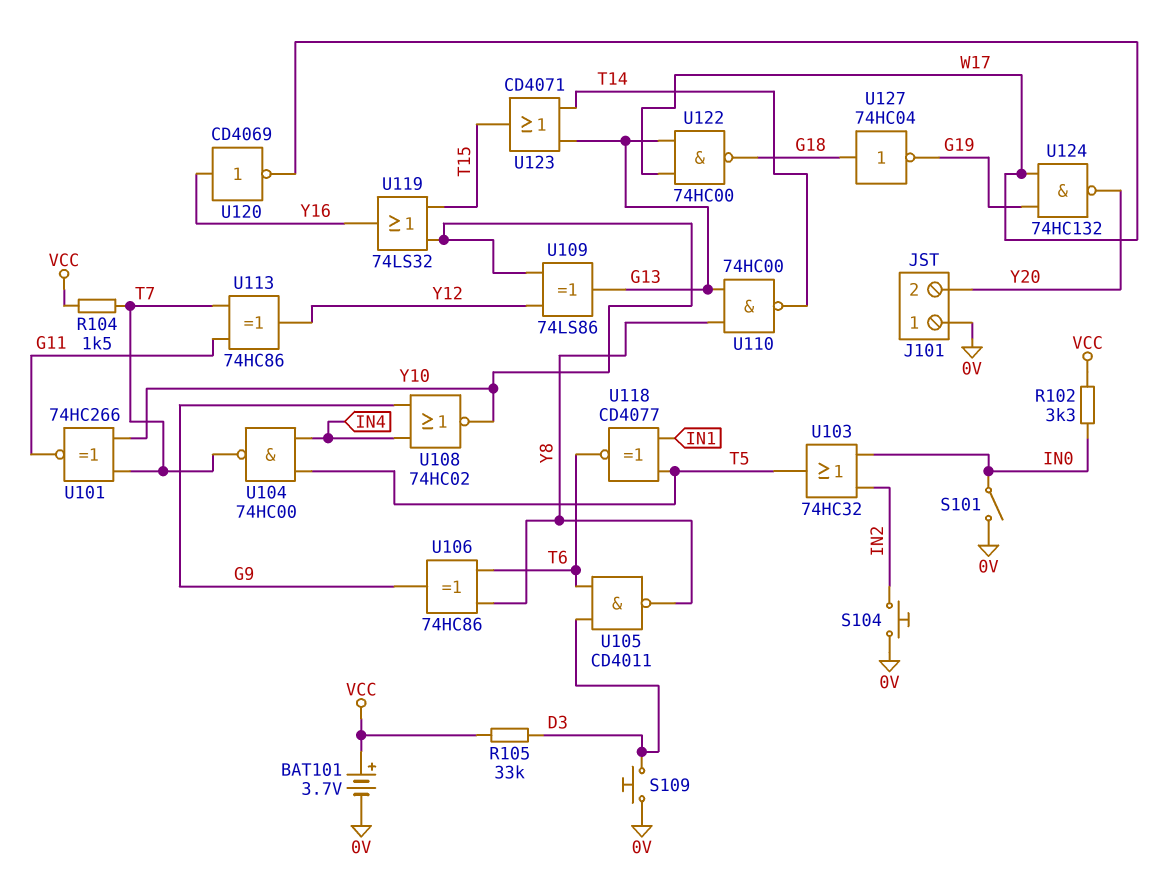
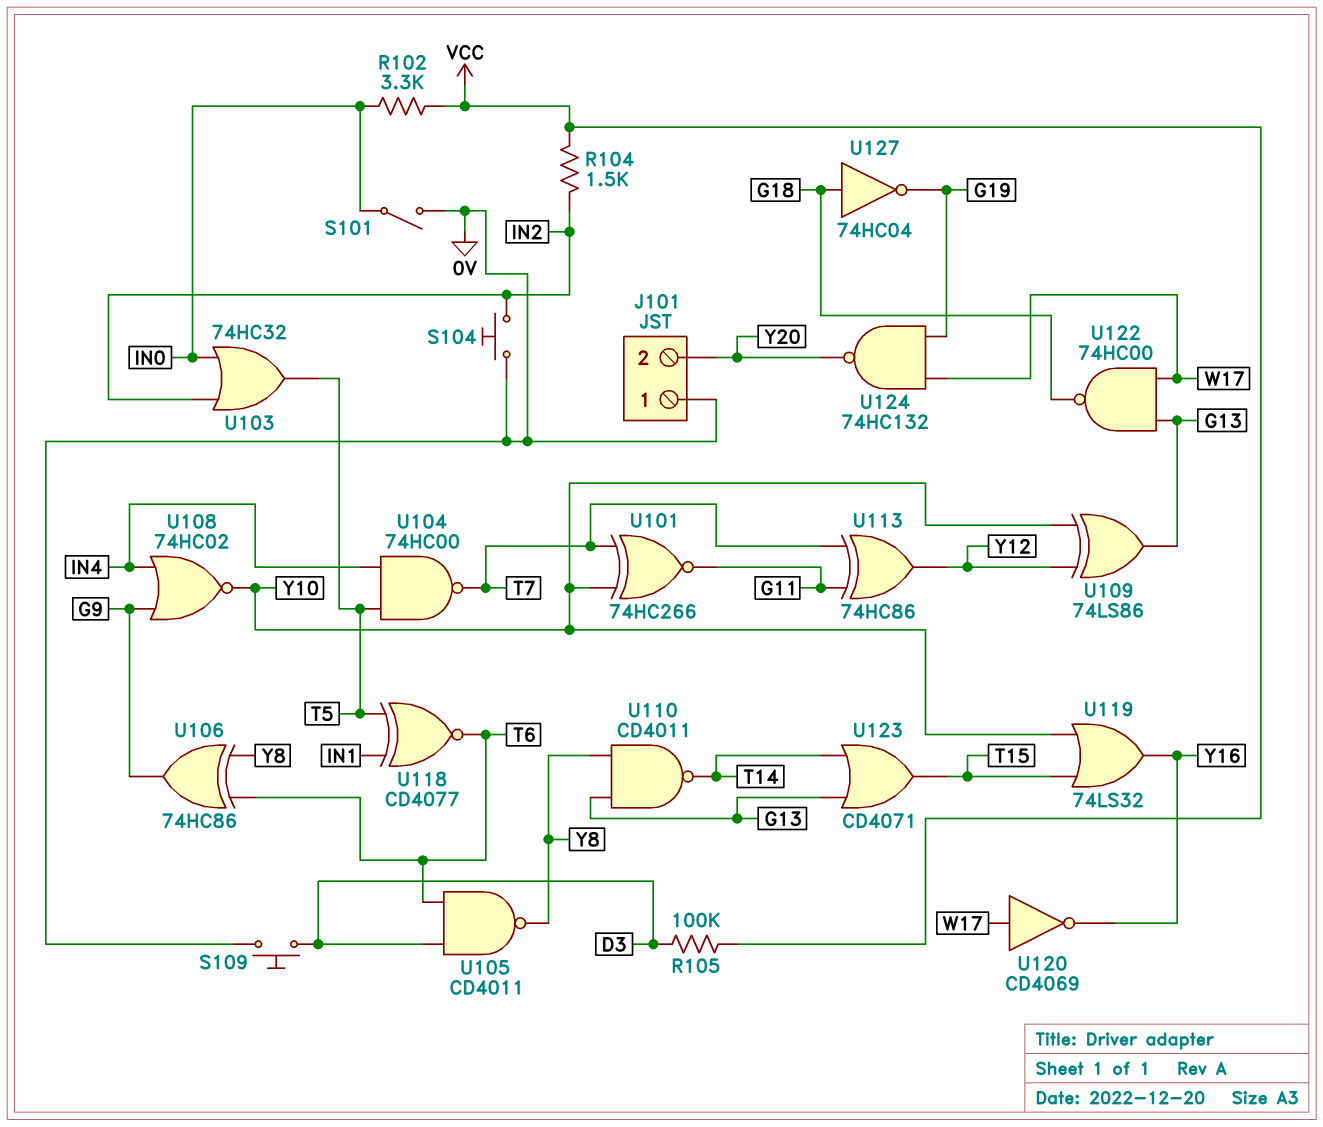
BAT101: 3.7V (plus VCC, minus 0V) -> none
R104: 1.5k (T7, VCC) -> 1.5k (IN2, VCC)
R105: 33k (D3, VCC) -> 100k (D3, VCC)
U110: NAND 74HC00 (in G13, in Y8, out T14) -> NAND CD4011 (in G13, in Y8, out T14)
U120: NOT CD4069 (in Y16, out W17) -> NOT CD4069 (in W17, out Y16)

